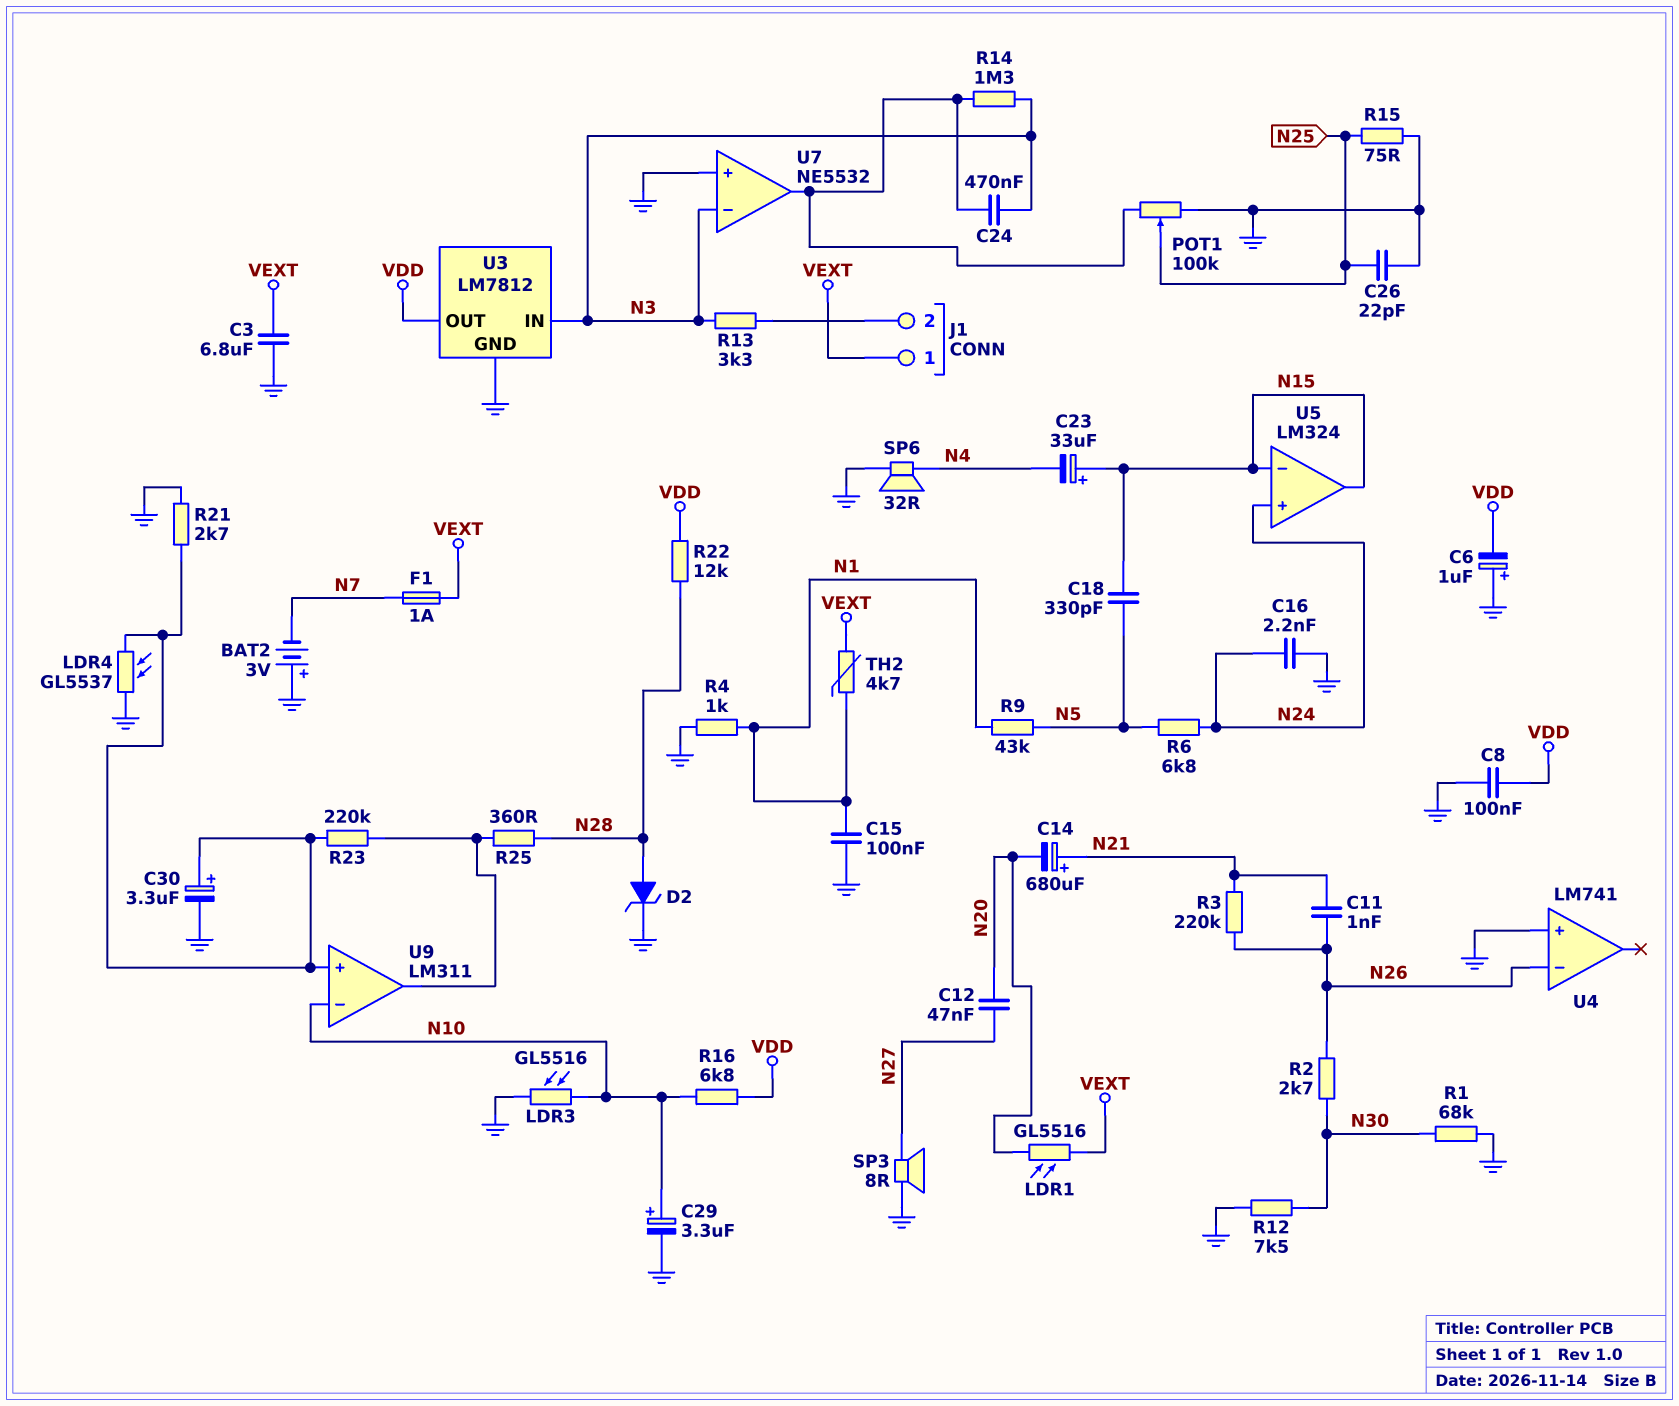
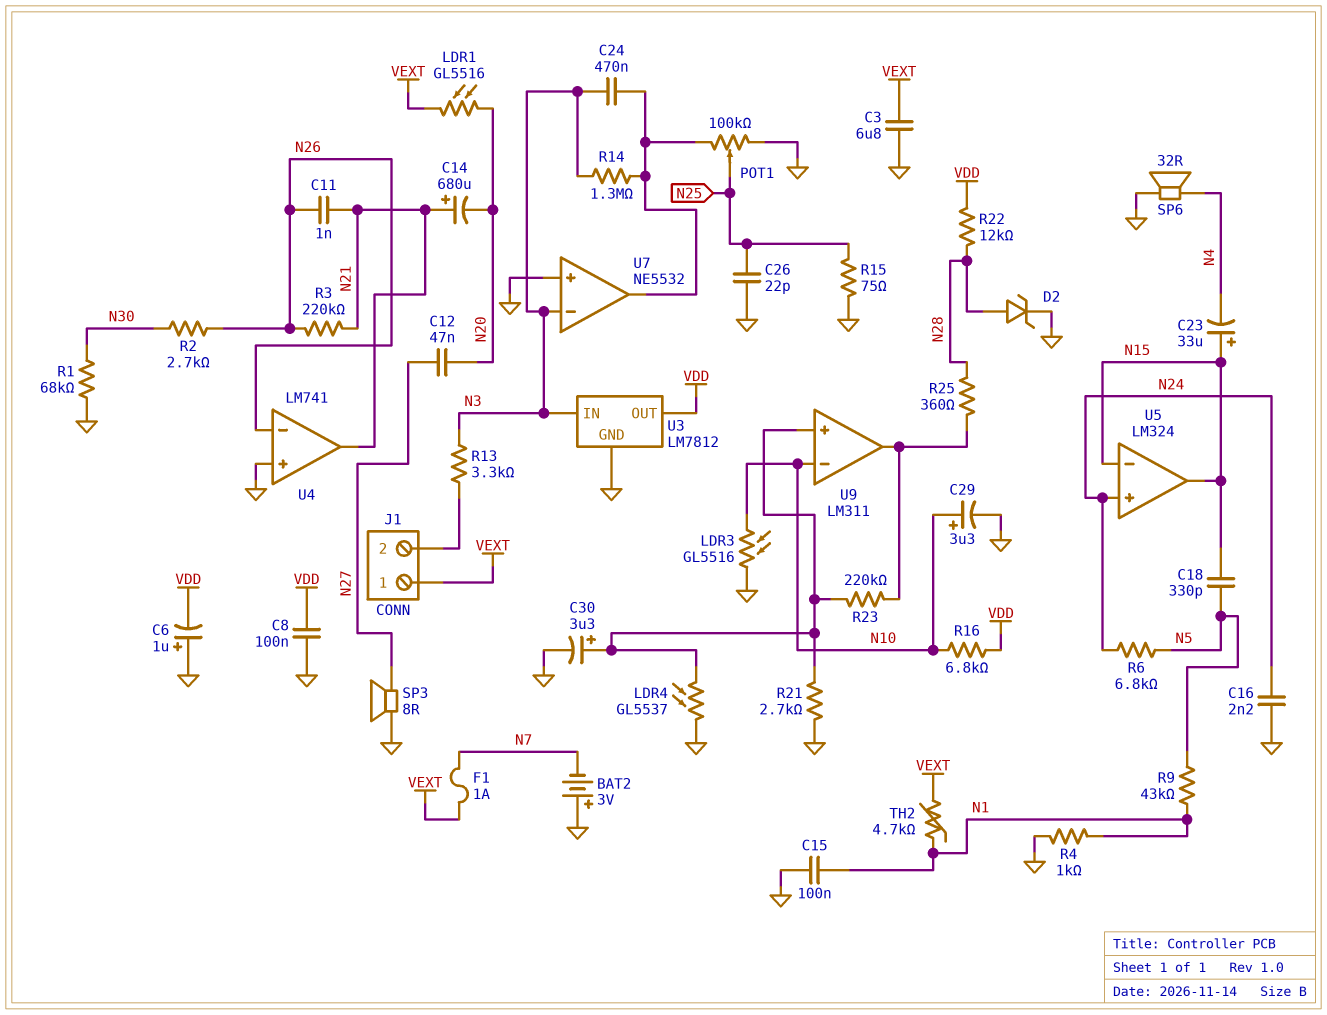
R12: 7.5k (GND, N30) -> none
U4 pin out: none -> N21

